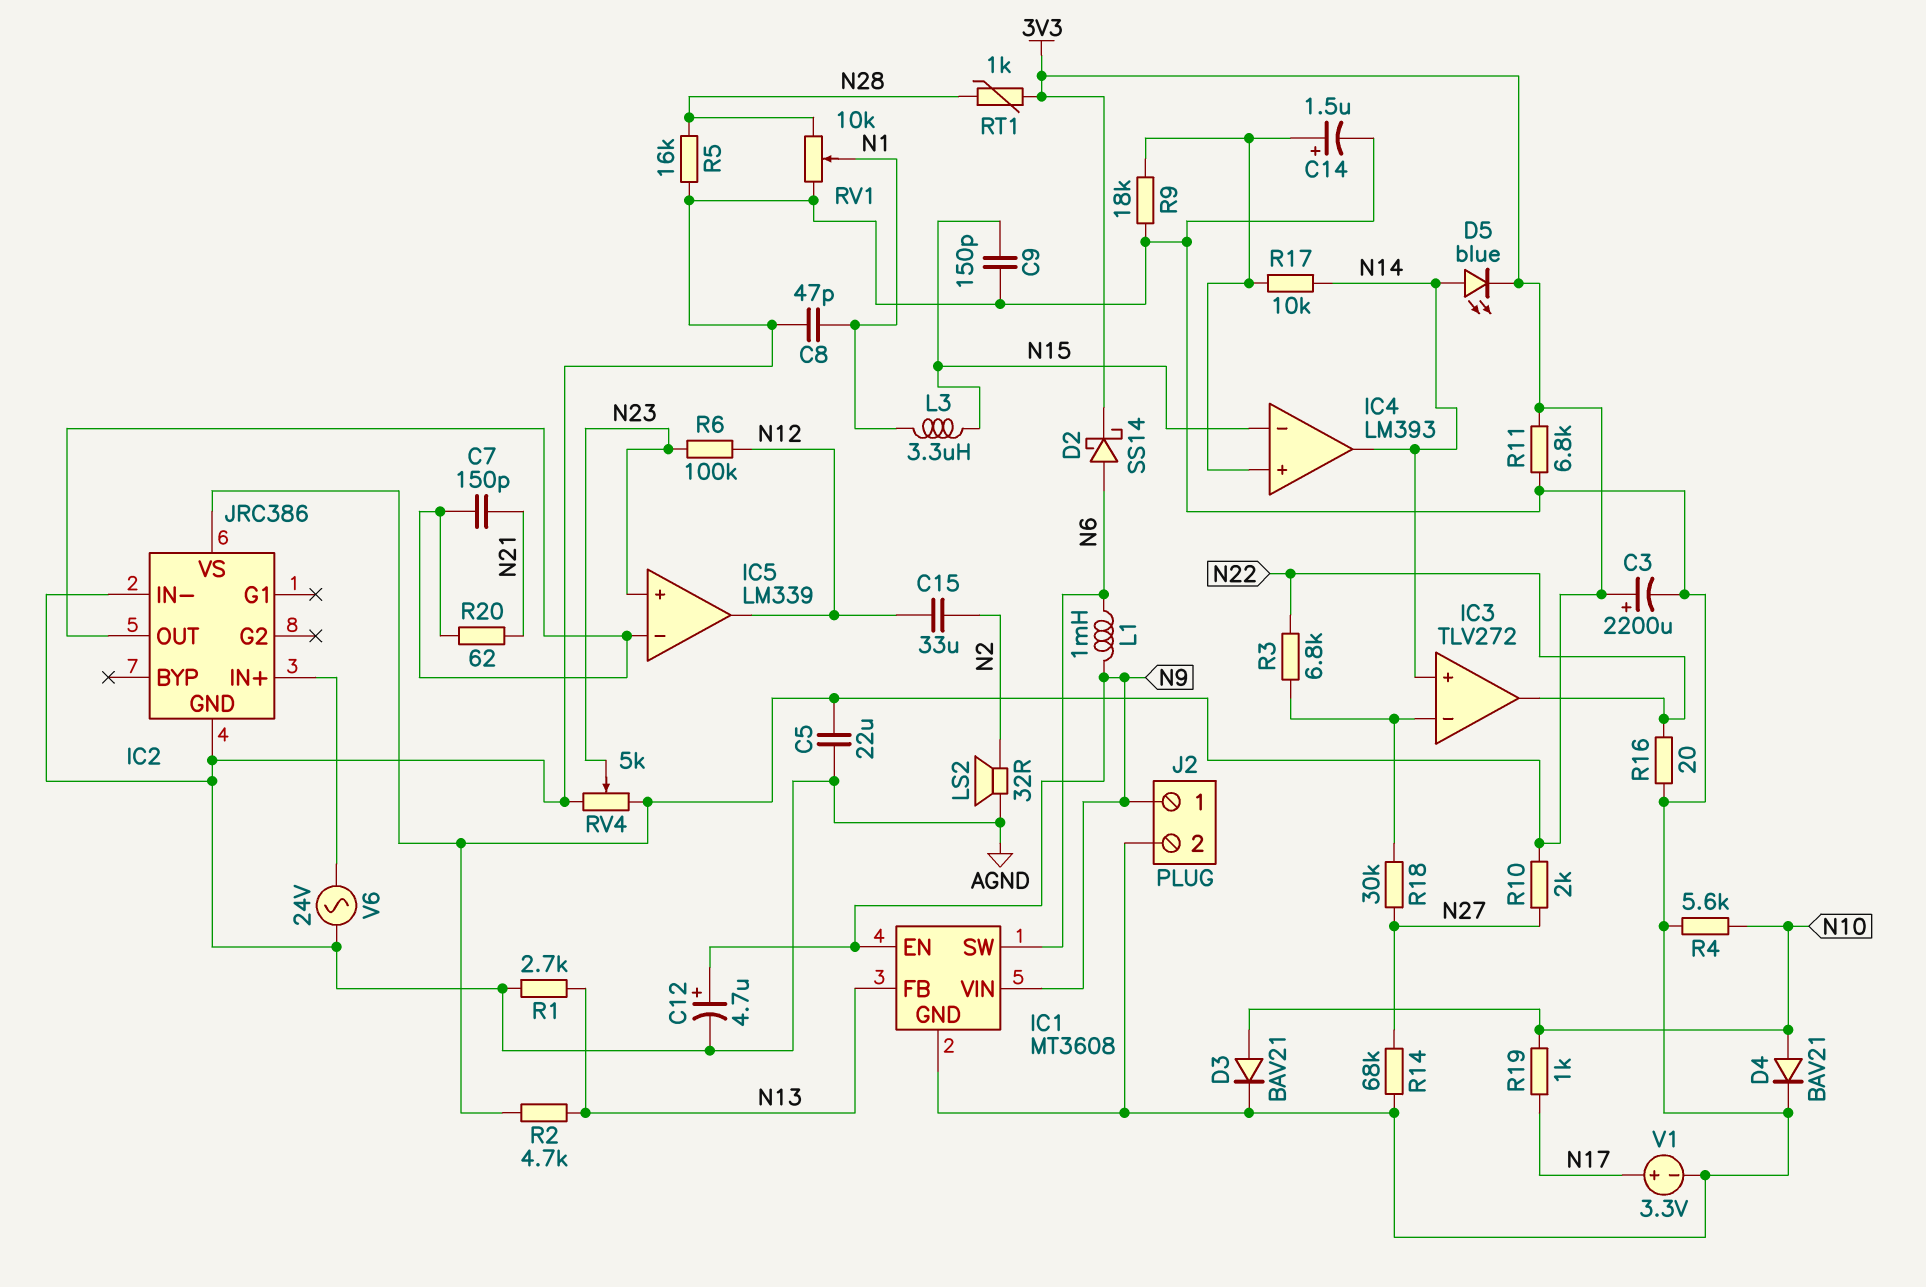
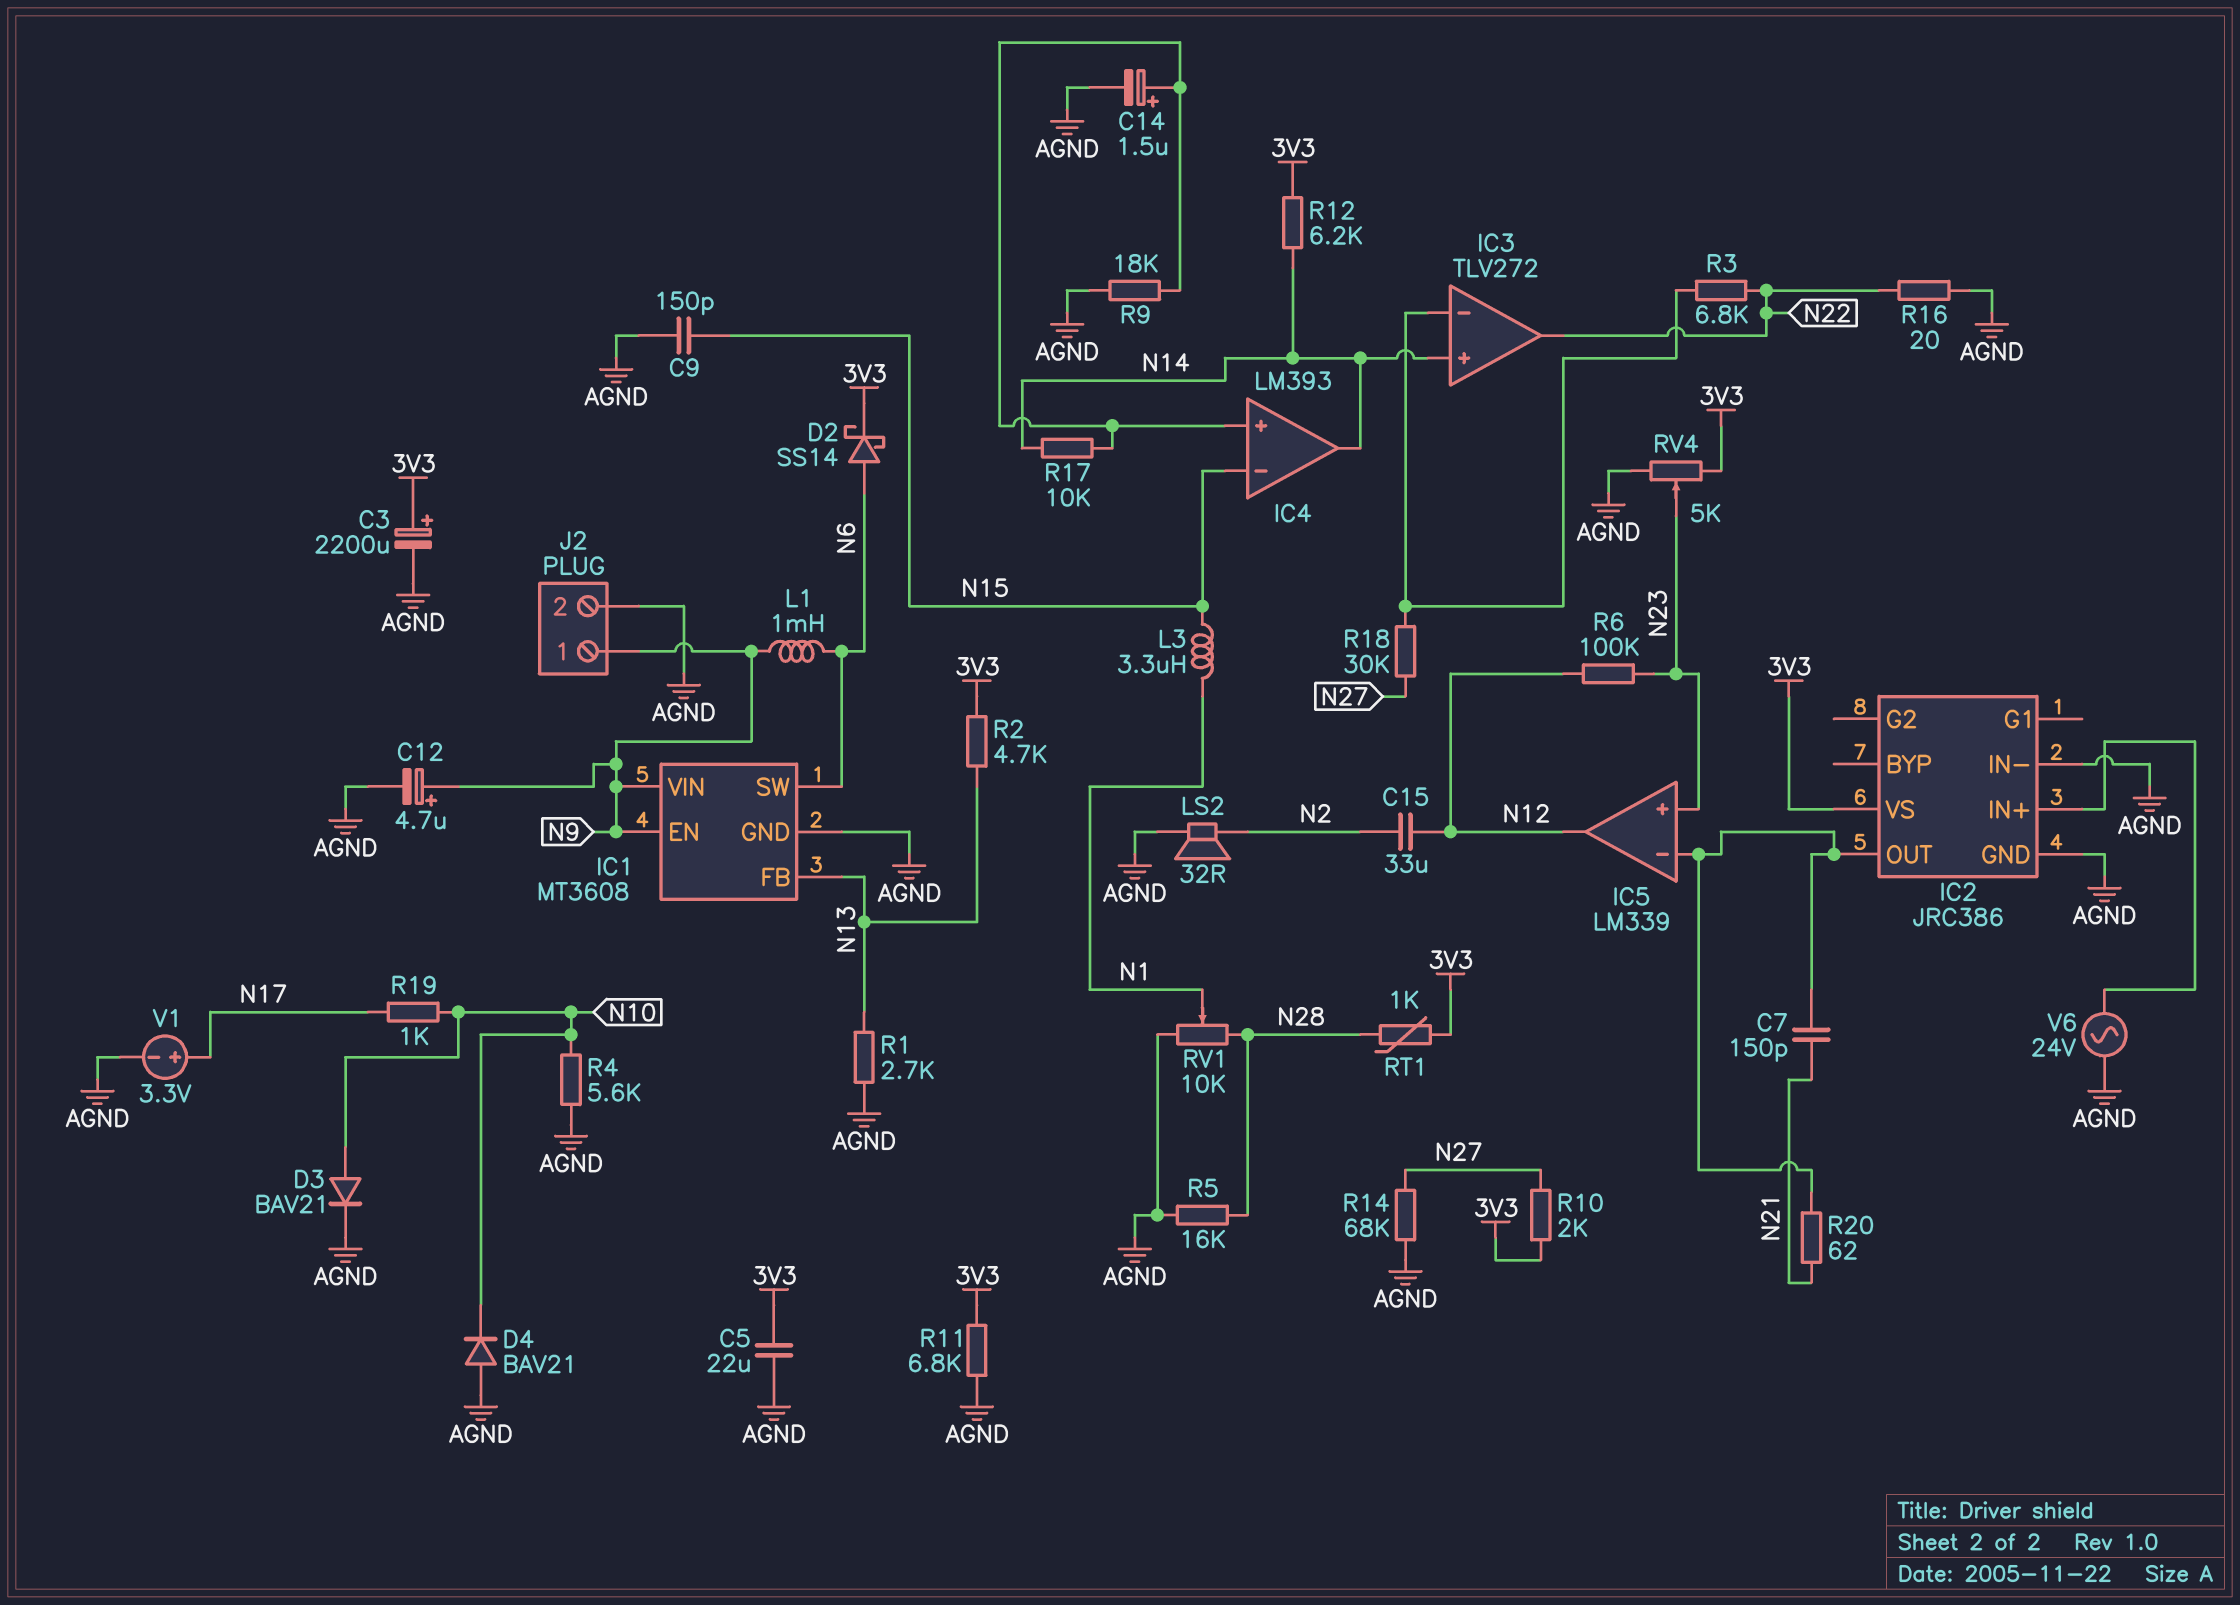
C8: 47pF (AGND, N1) -> none
D4: diode BAV21 (A N10, K AGND) -> diode BAV21 (A AGND, K N10)
D5: LED blue (A N14, K 3V3) -> none
R12: none -> 6.2k (3V3, N14)

